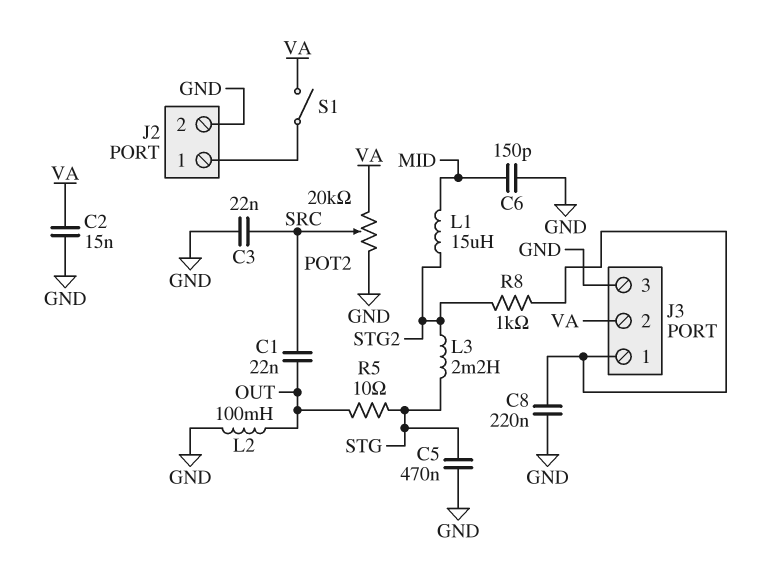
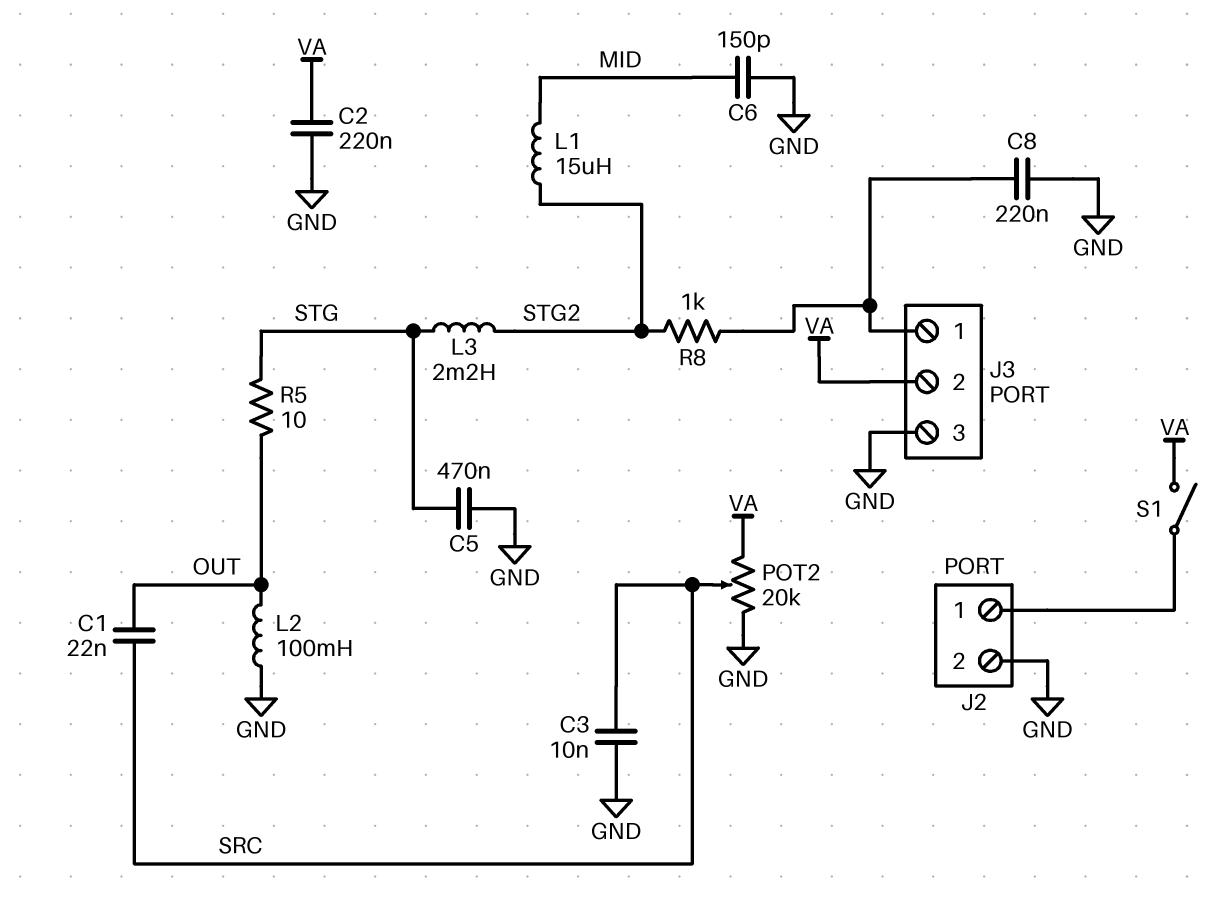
C2: 15nF (GND, VA) -> 220nF (GND, VA)
C3: 22nF (GND, SRC) -> 10nF (GND, SRC)

